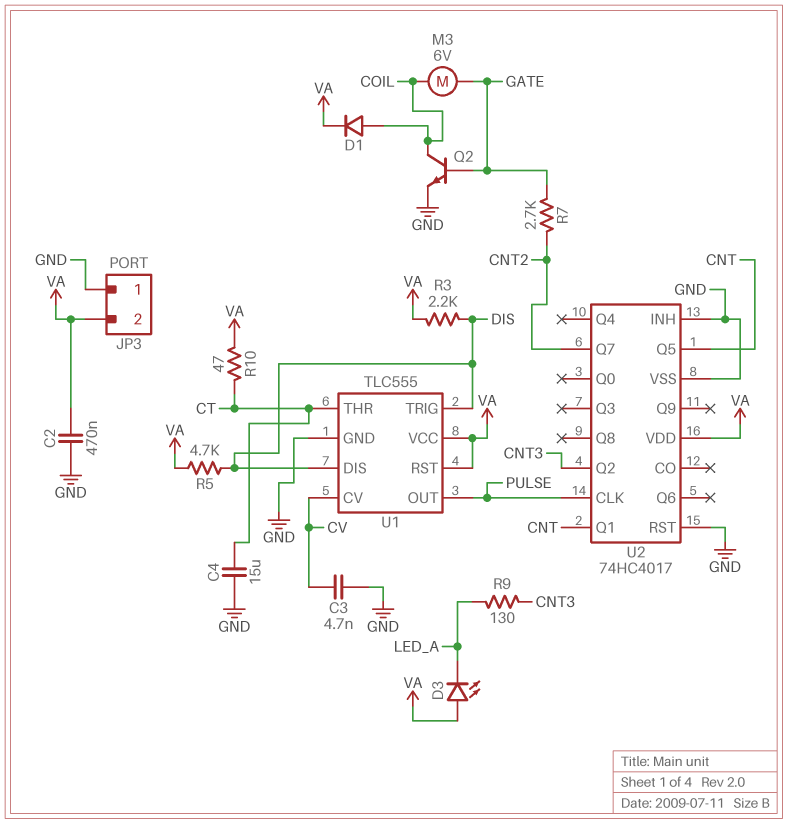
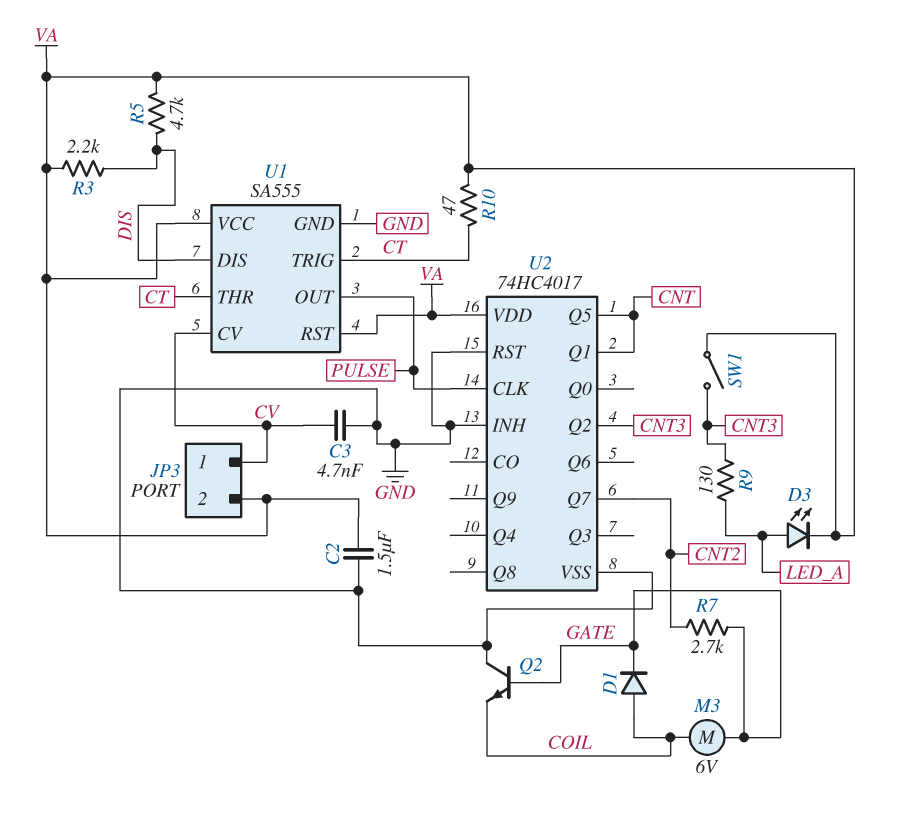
C2: 470nF (GND, VA) -> 1.5uF (GND, VA)
C4: 15uF (CT, GND) -> none
D1: diode (A COIL, K VA) -> diode (A COIL, K GATE)
D3: LED (A VA, K LED_A) -> LED (A LED_A, K VA)
JP3 pin 1: GND -> CV
Q2: NPN (B GATE, C COIL, E GND) -> NPN (B GATE, C GND, E COIL)
SW1: none -> switch (CNT3, VA)
U1: TLC555 -> SA555
U1 pin TRIG: DIS -> CT

